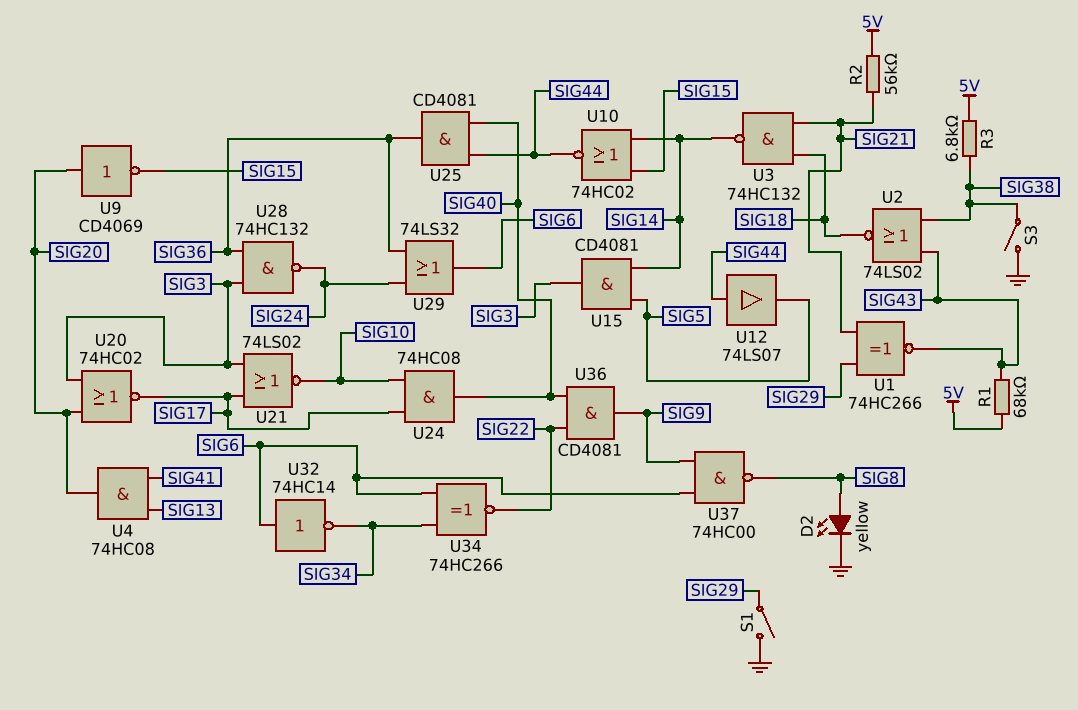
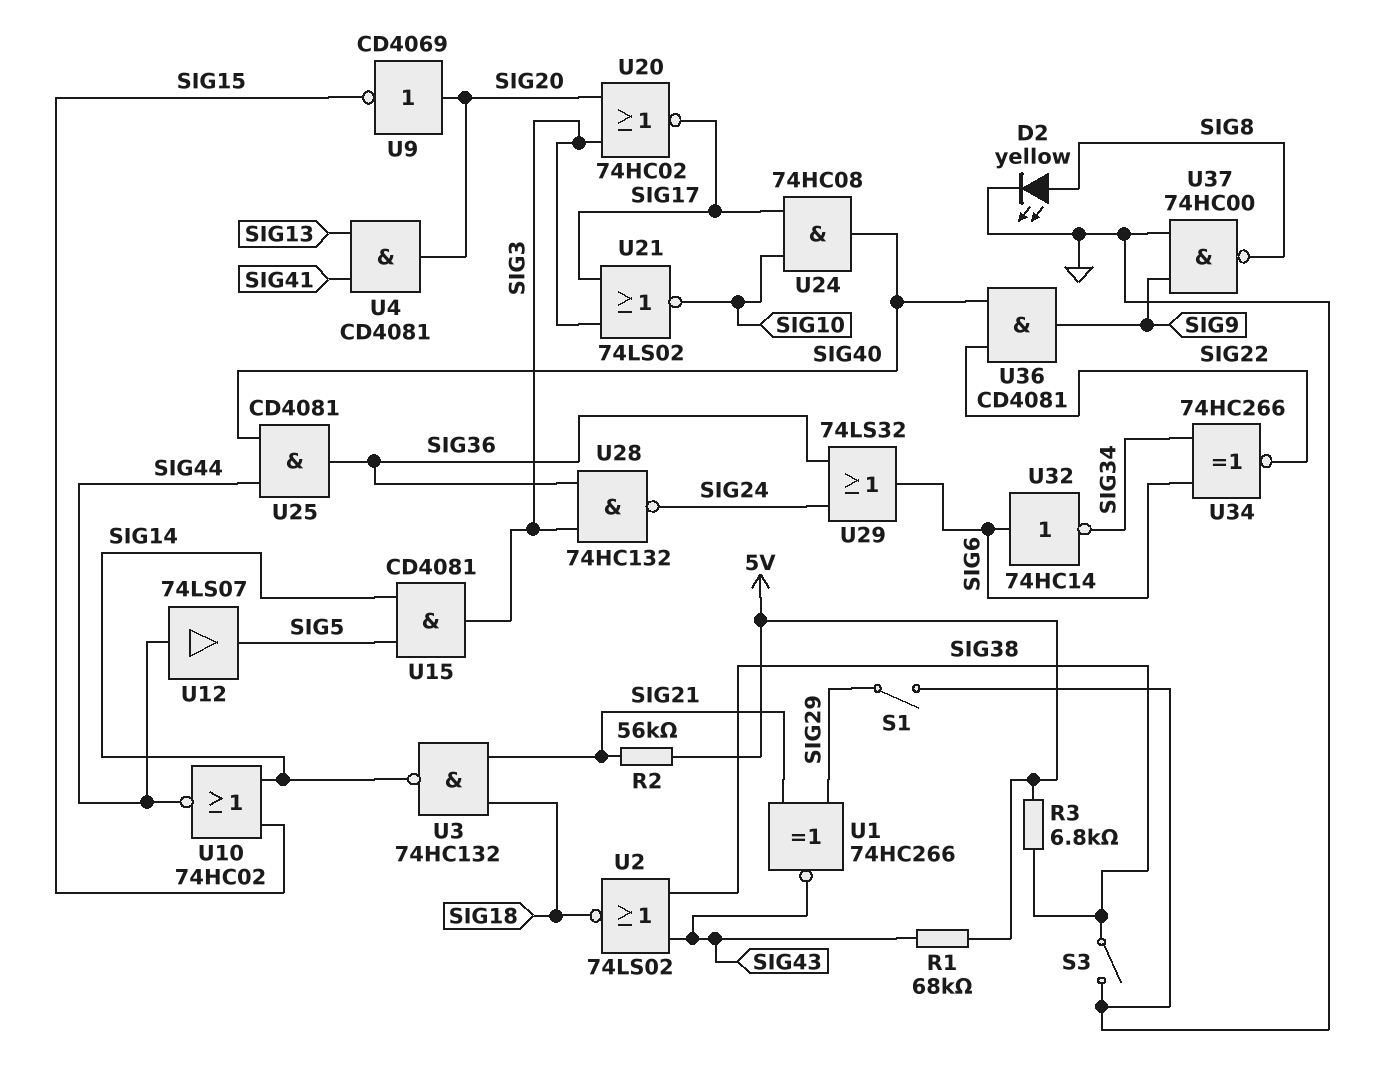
U4: AND 74HC08 (in SIG13, in SIG41, out SIG20) -> AND CD4081 (in SIG13, in SIG41, out SIG20)
U37: NAND 74HC00 (in SIG6, in SIG9, out SIG8) -> NAND 74HC00 (in GND, in SIG9, out SIG8)

